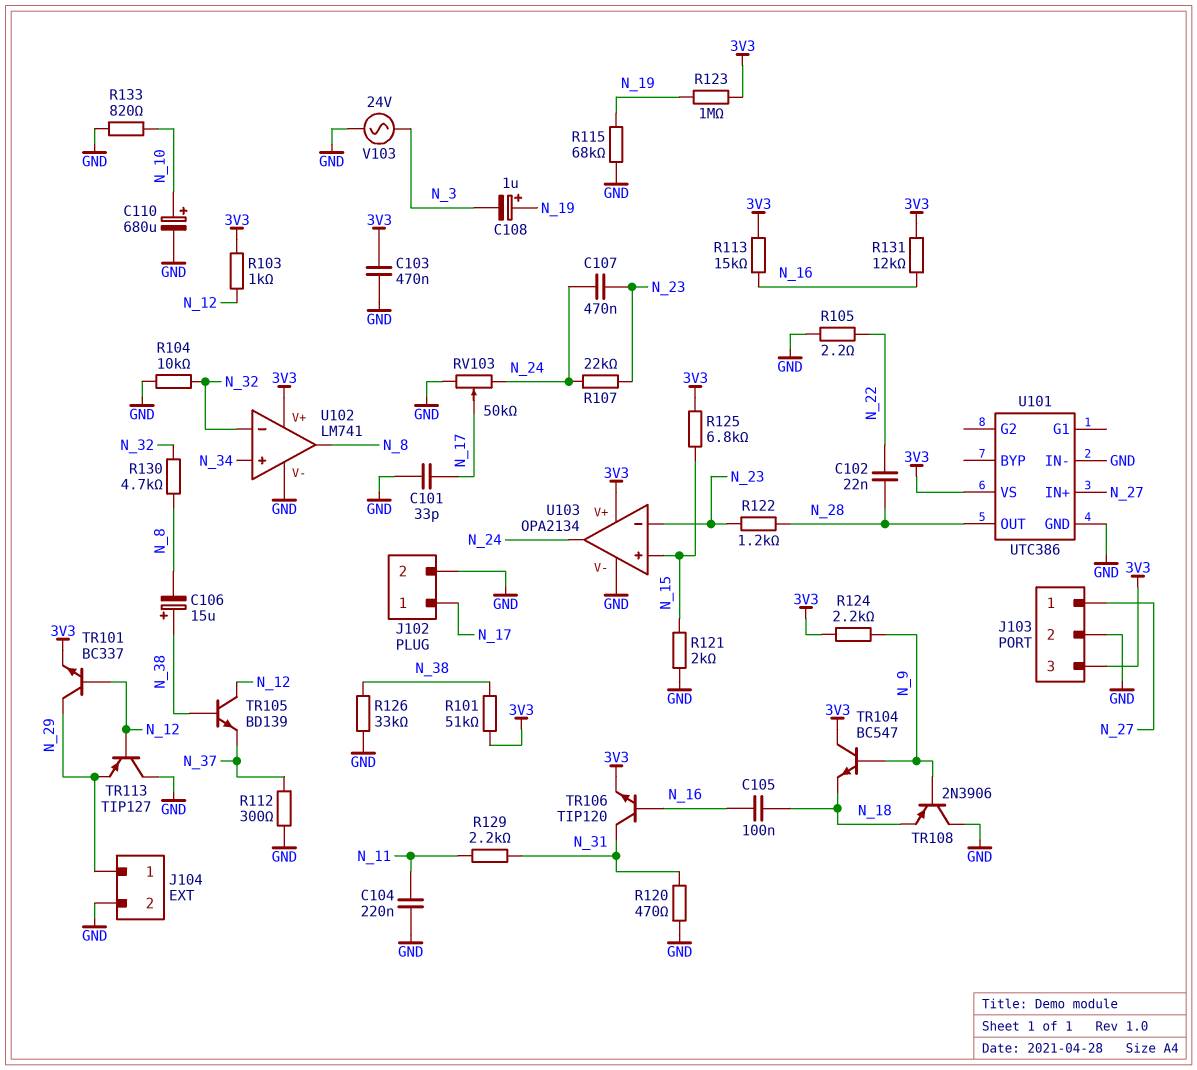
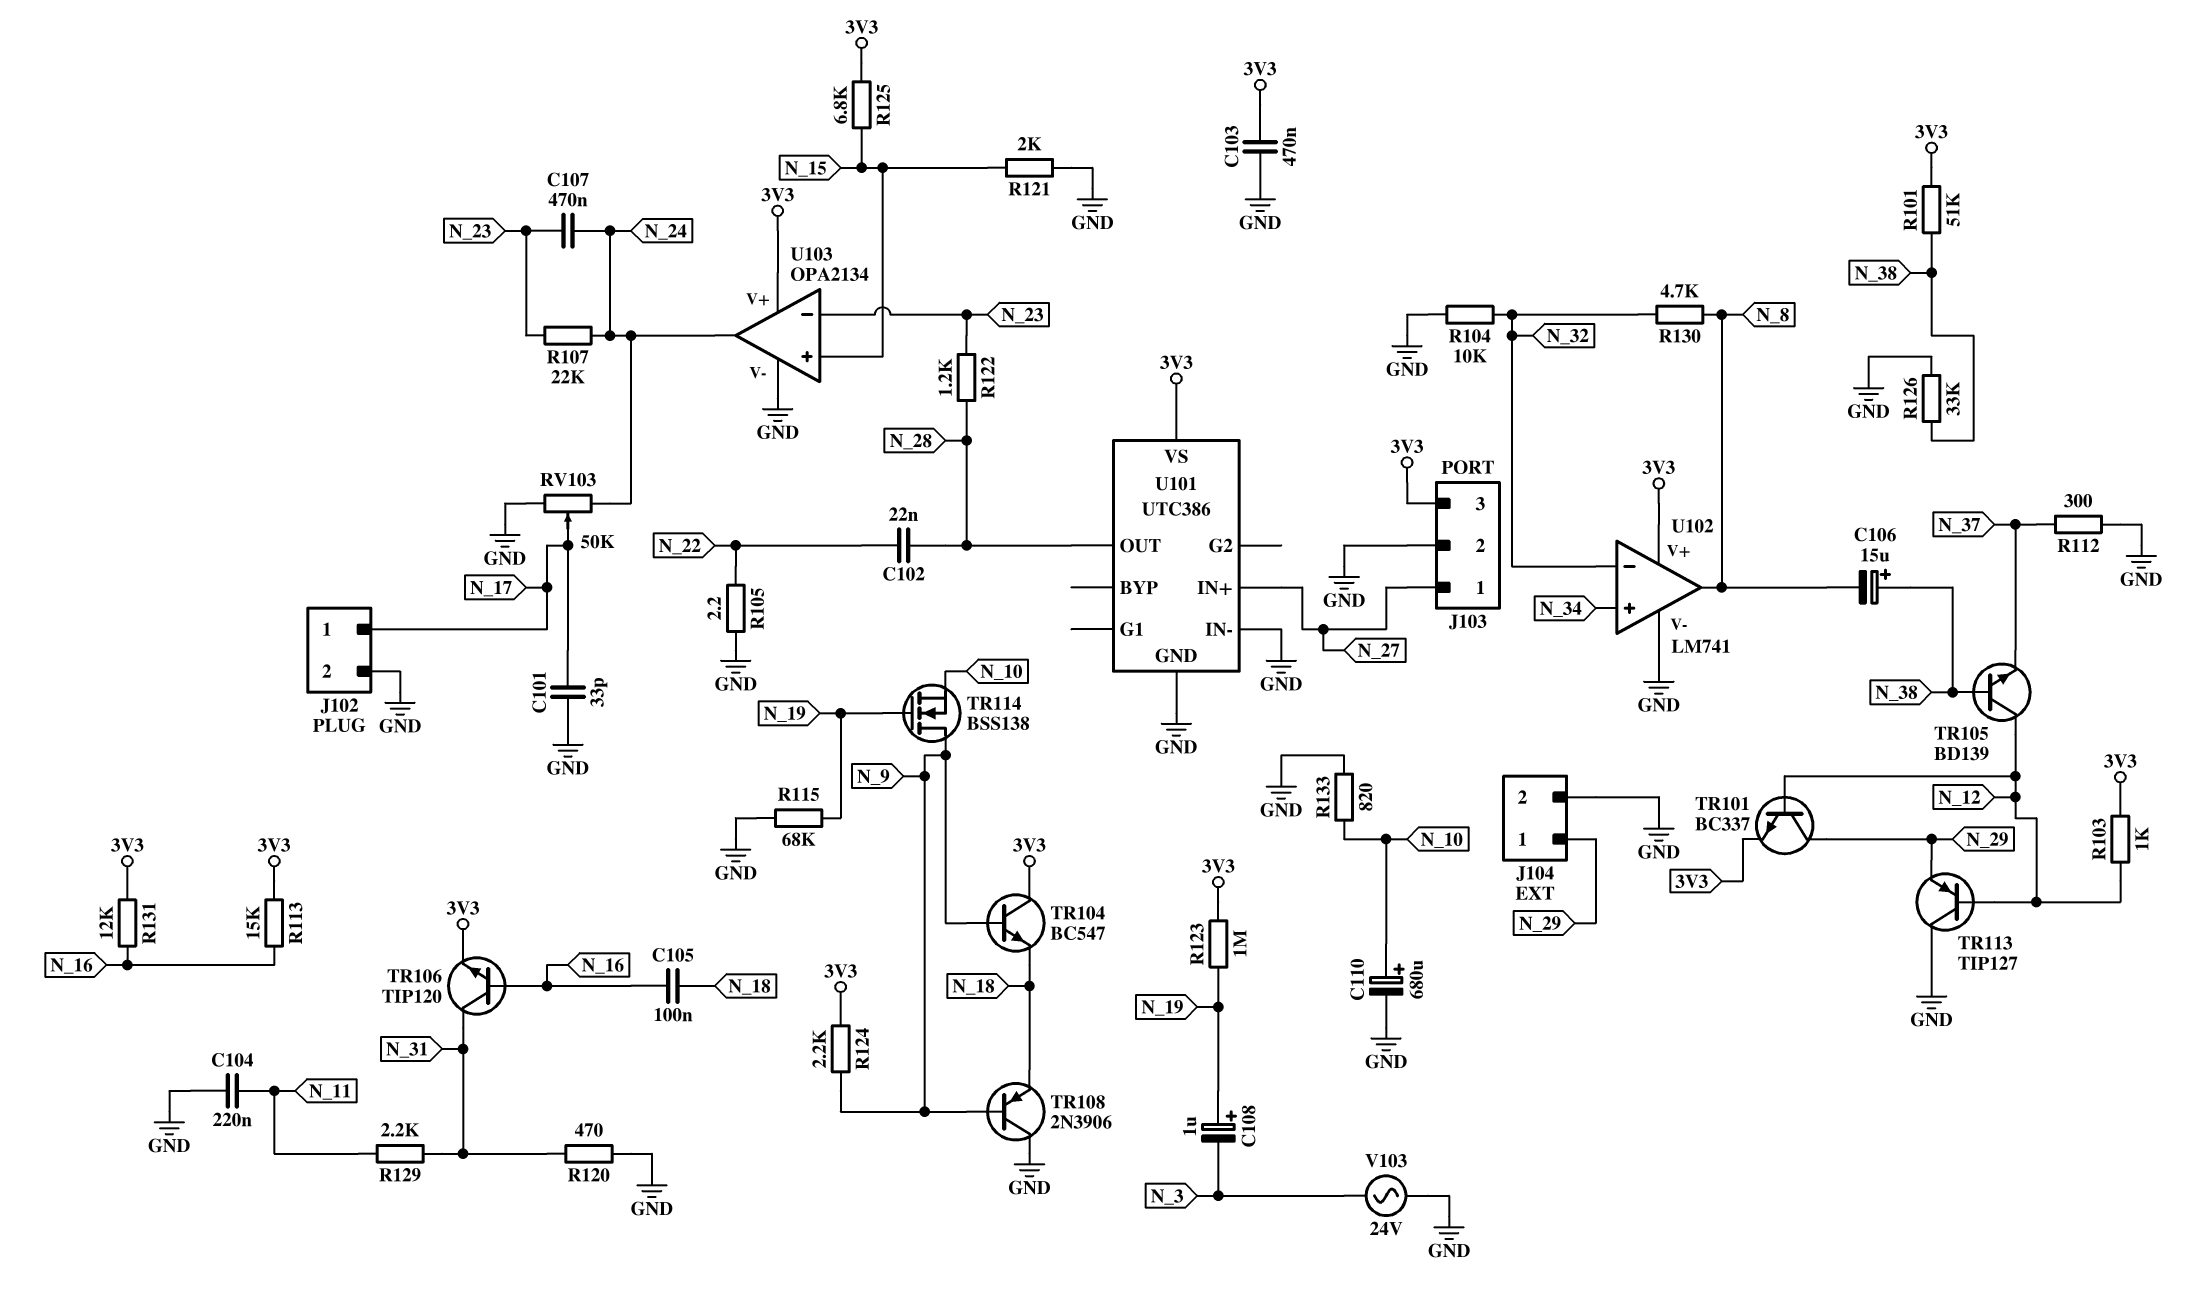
TR114: none -> NMOS BSS138 (G N_19, D N_9, S N_10)

